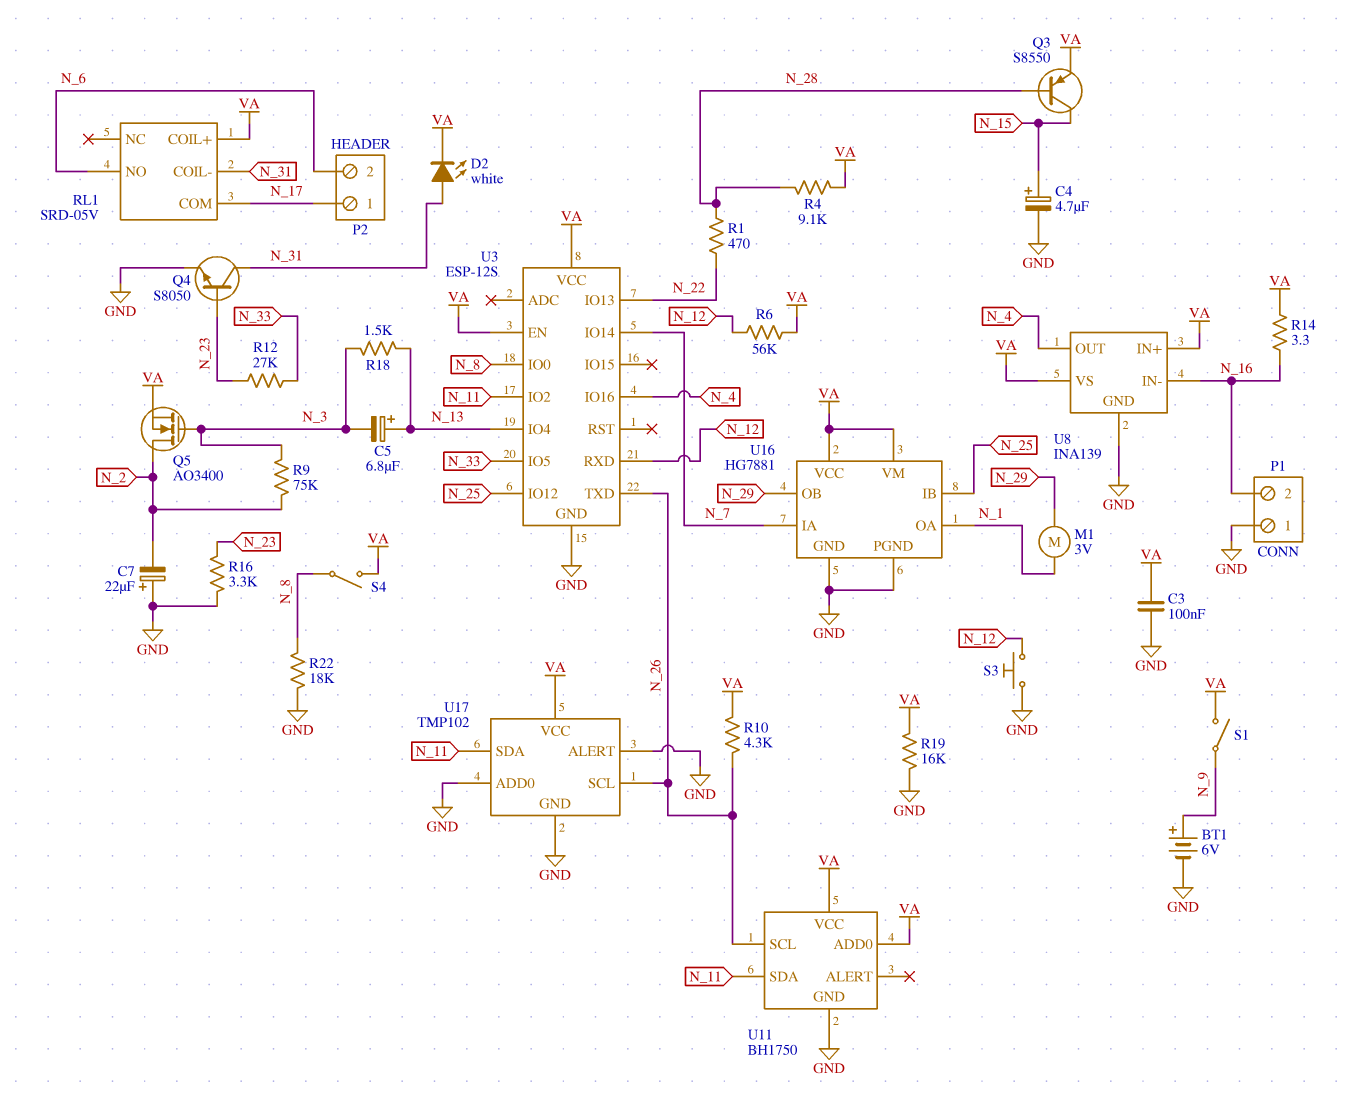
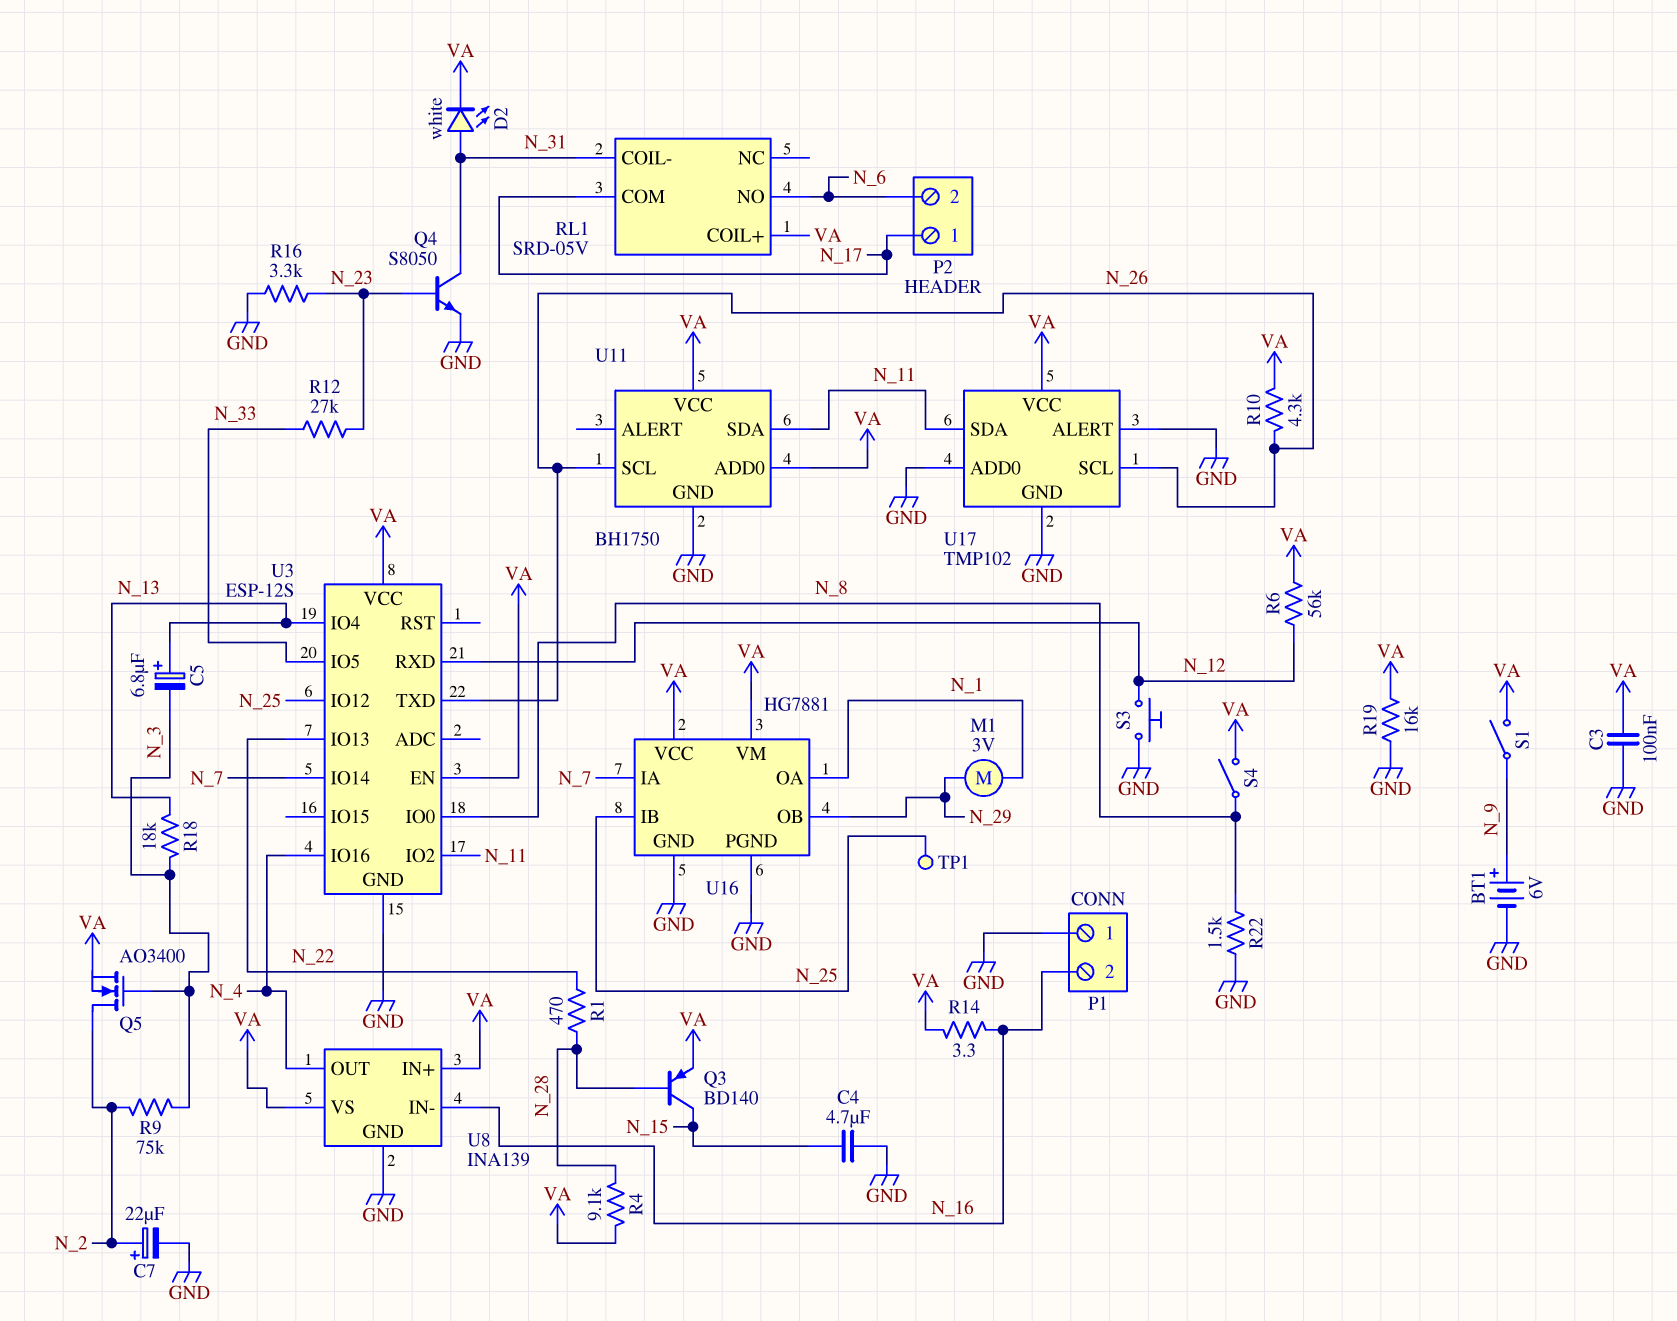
C4: 4.7uF (plus N_15, minus GND) -> 4.7uF (GND, N_15)
C7: 22uF (plus GND, minus N_2) -> 22uF (plus N_2, minus GND)
Q3: PNP S8550 (B N_28, C N_15, E VA) -> PNP BD140 (B N_28, C N_15, E VA)
R18: 1.5k (N_3, N_13) -> 18k (N_3, N_13)
R22: 18k (GND, N_8) -> 1.5k (GND, N_8)
TP1: none -> test point (N_25)

